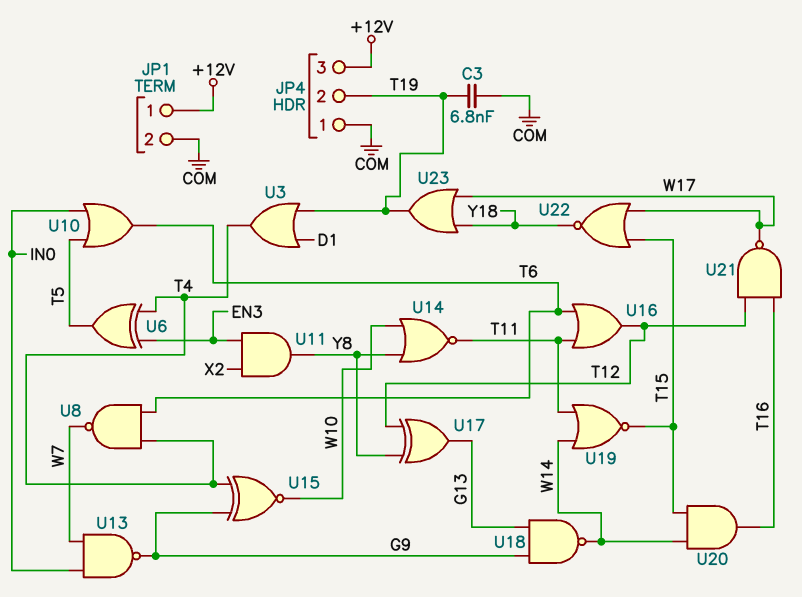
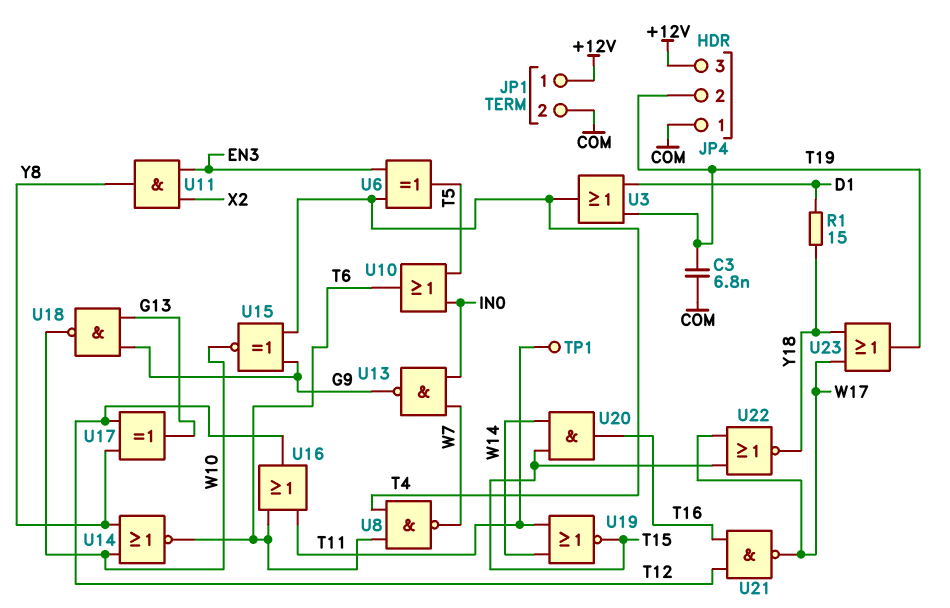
R1: none -> 15 (D1, Y18)
TP1: none -> test point (T11)
U14: NOR (in W10, in Y8, out T11) -> NOR (in W10, in Y8, out T6)
U18: NAND (in G9, in G13, out W14) -> NAND (in G9, in G13, out W10)

